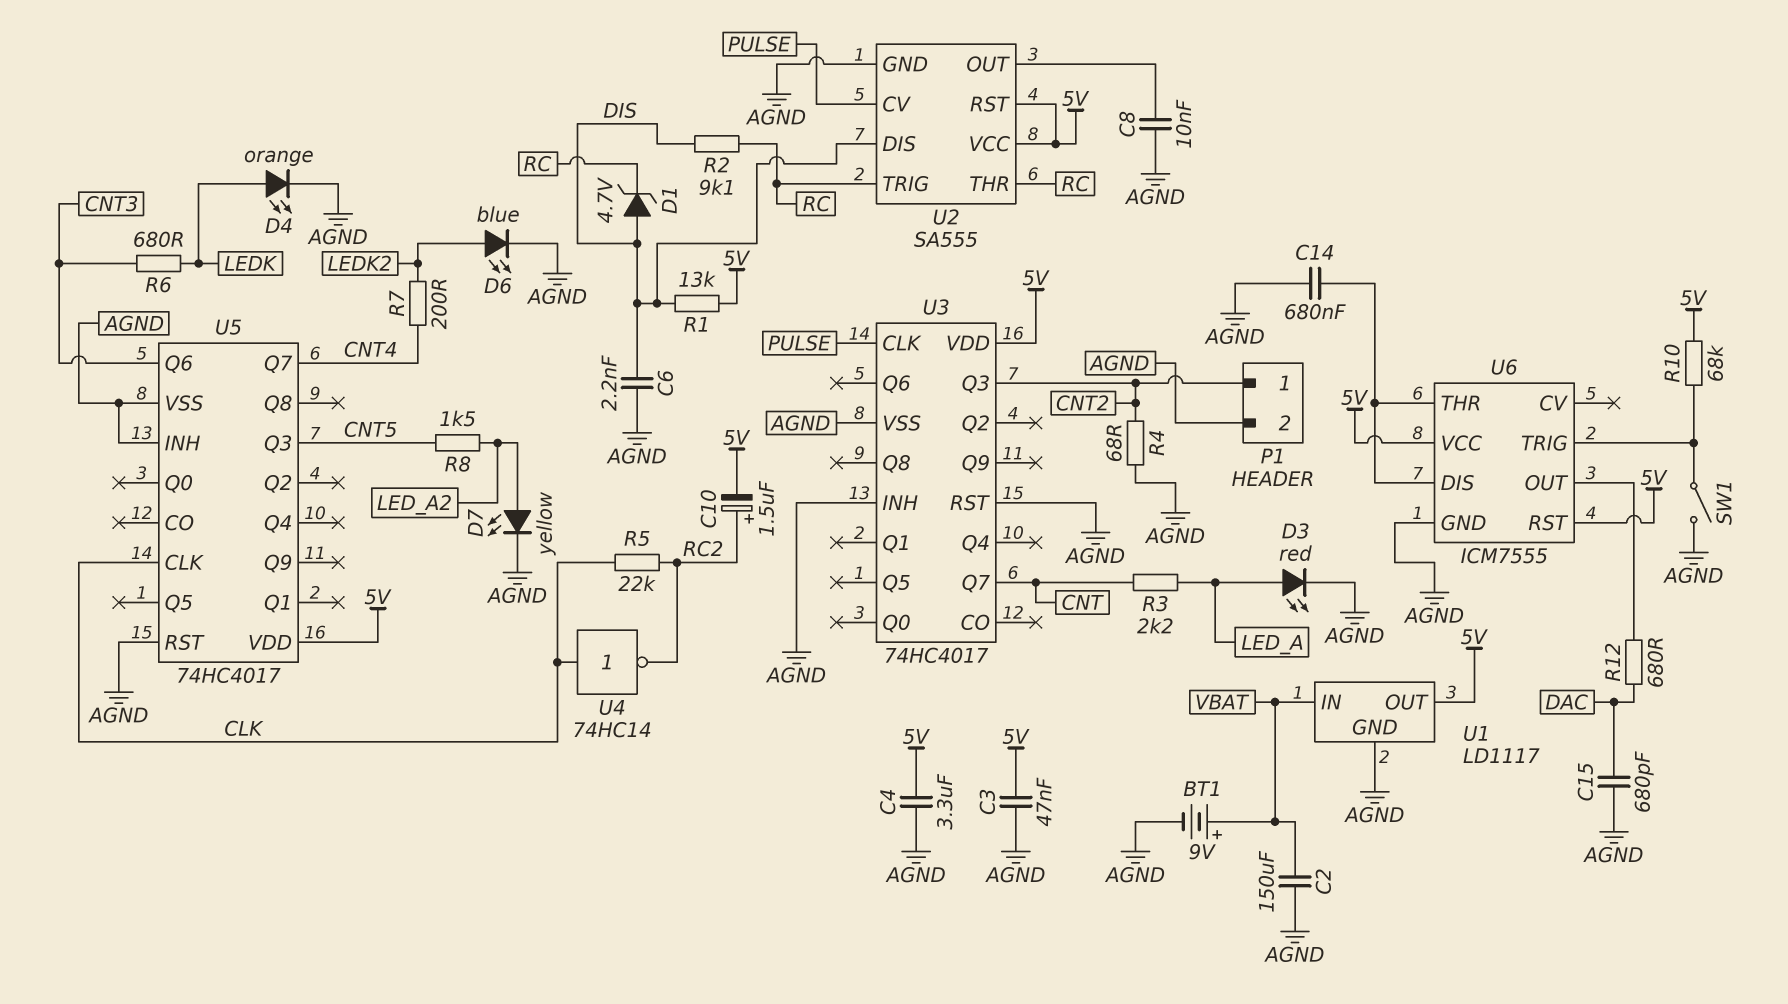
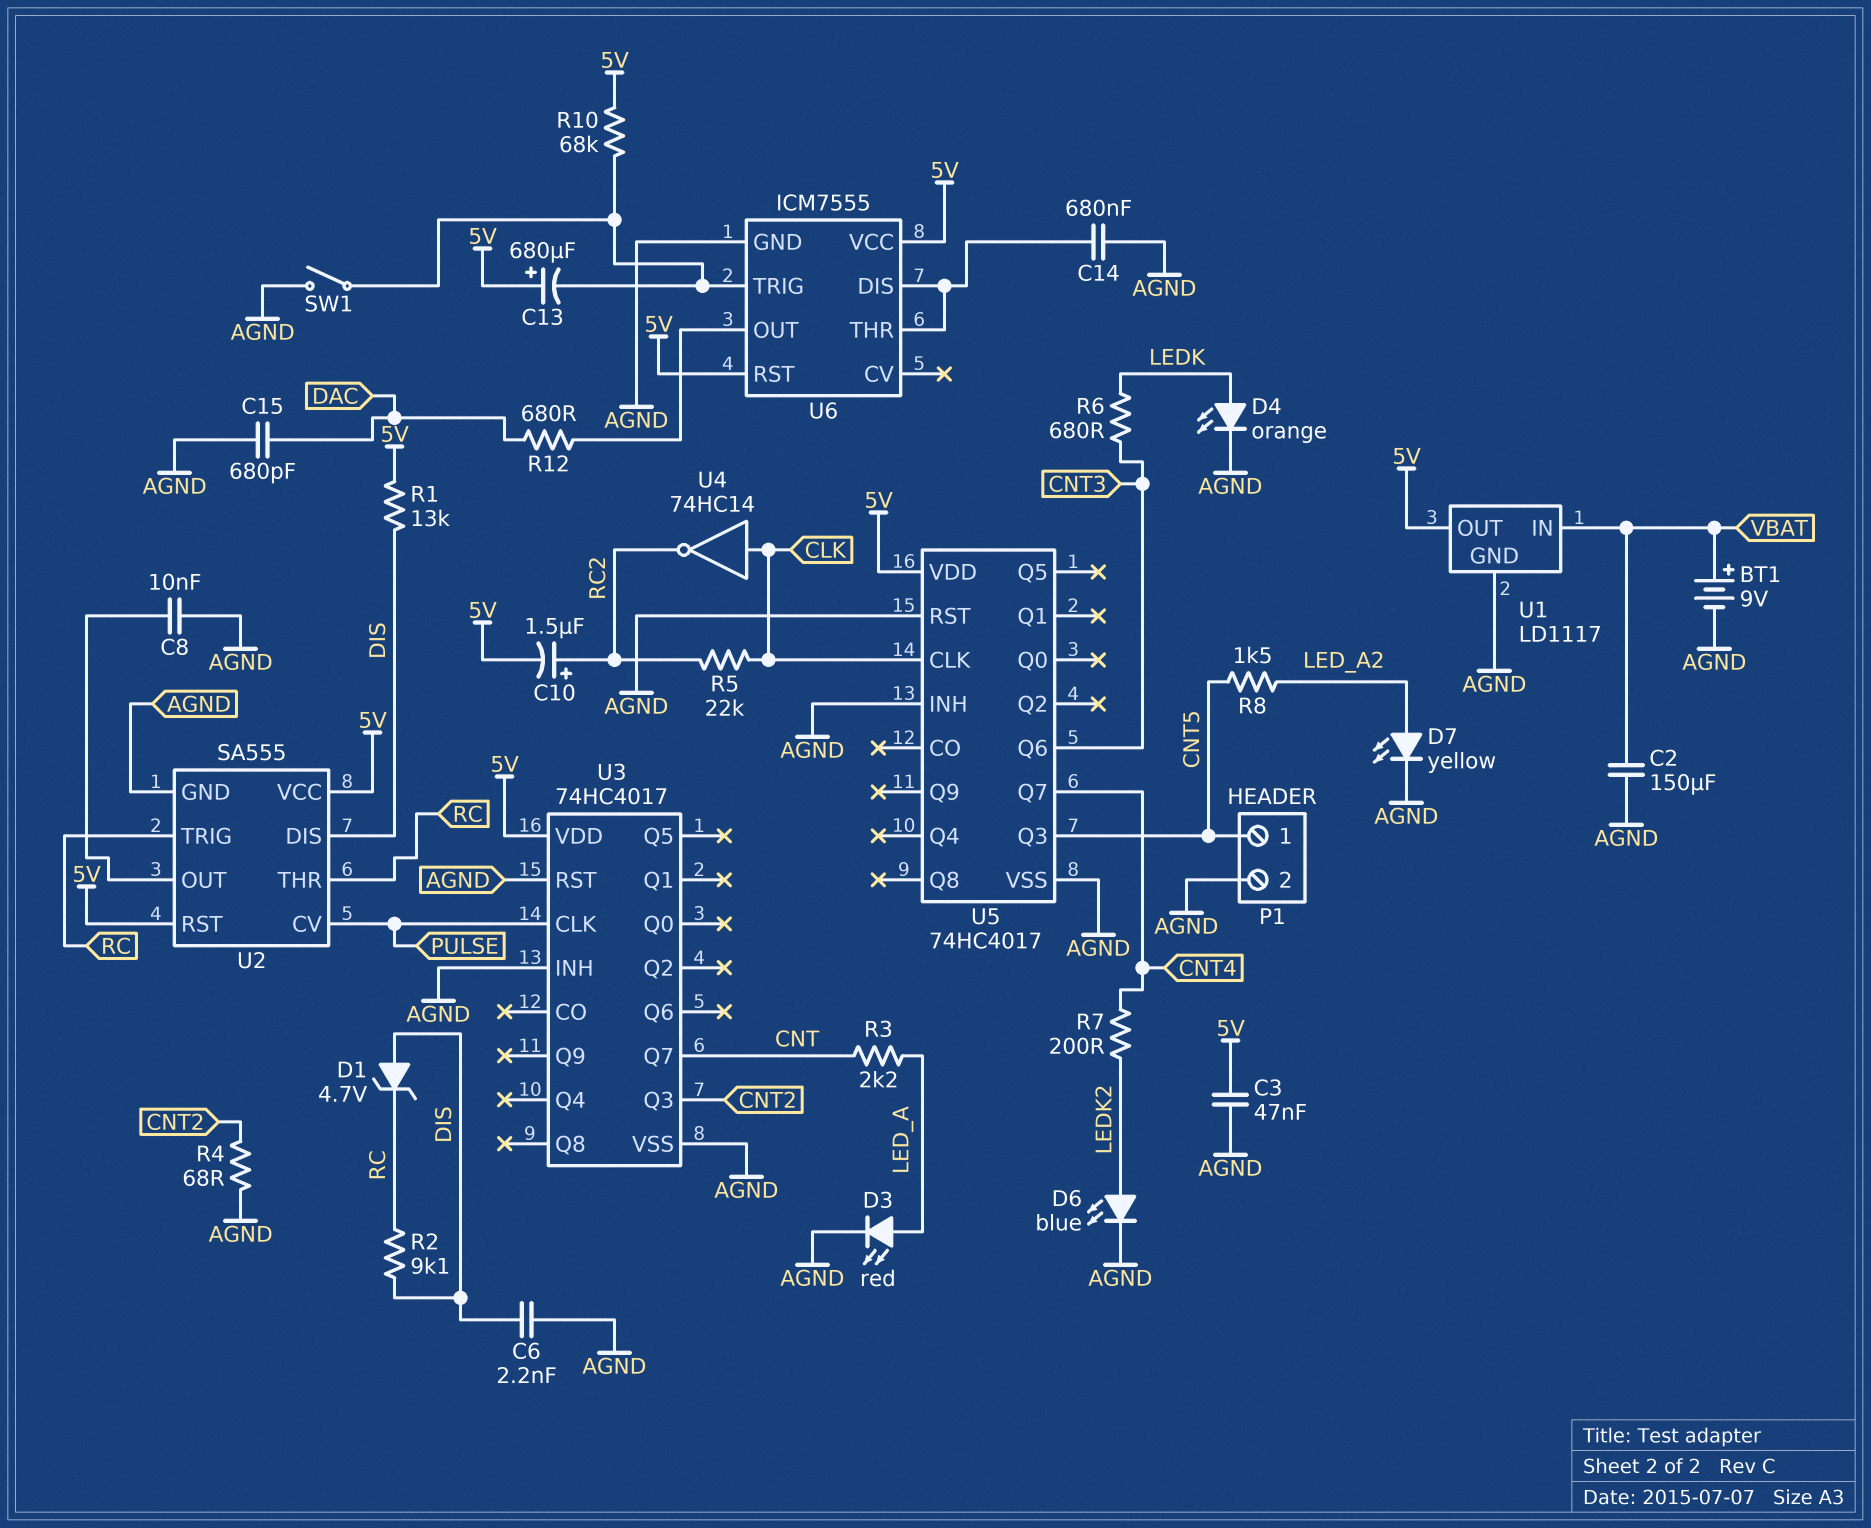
C4: 3.3uF (5V, AGND) -> none
C13: none -> 680uF (plus 5V, minus U6/TRIG)
P1 pin 1: CNT2 -> CNT5

